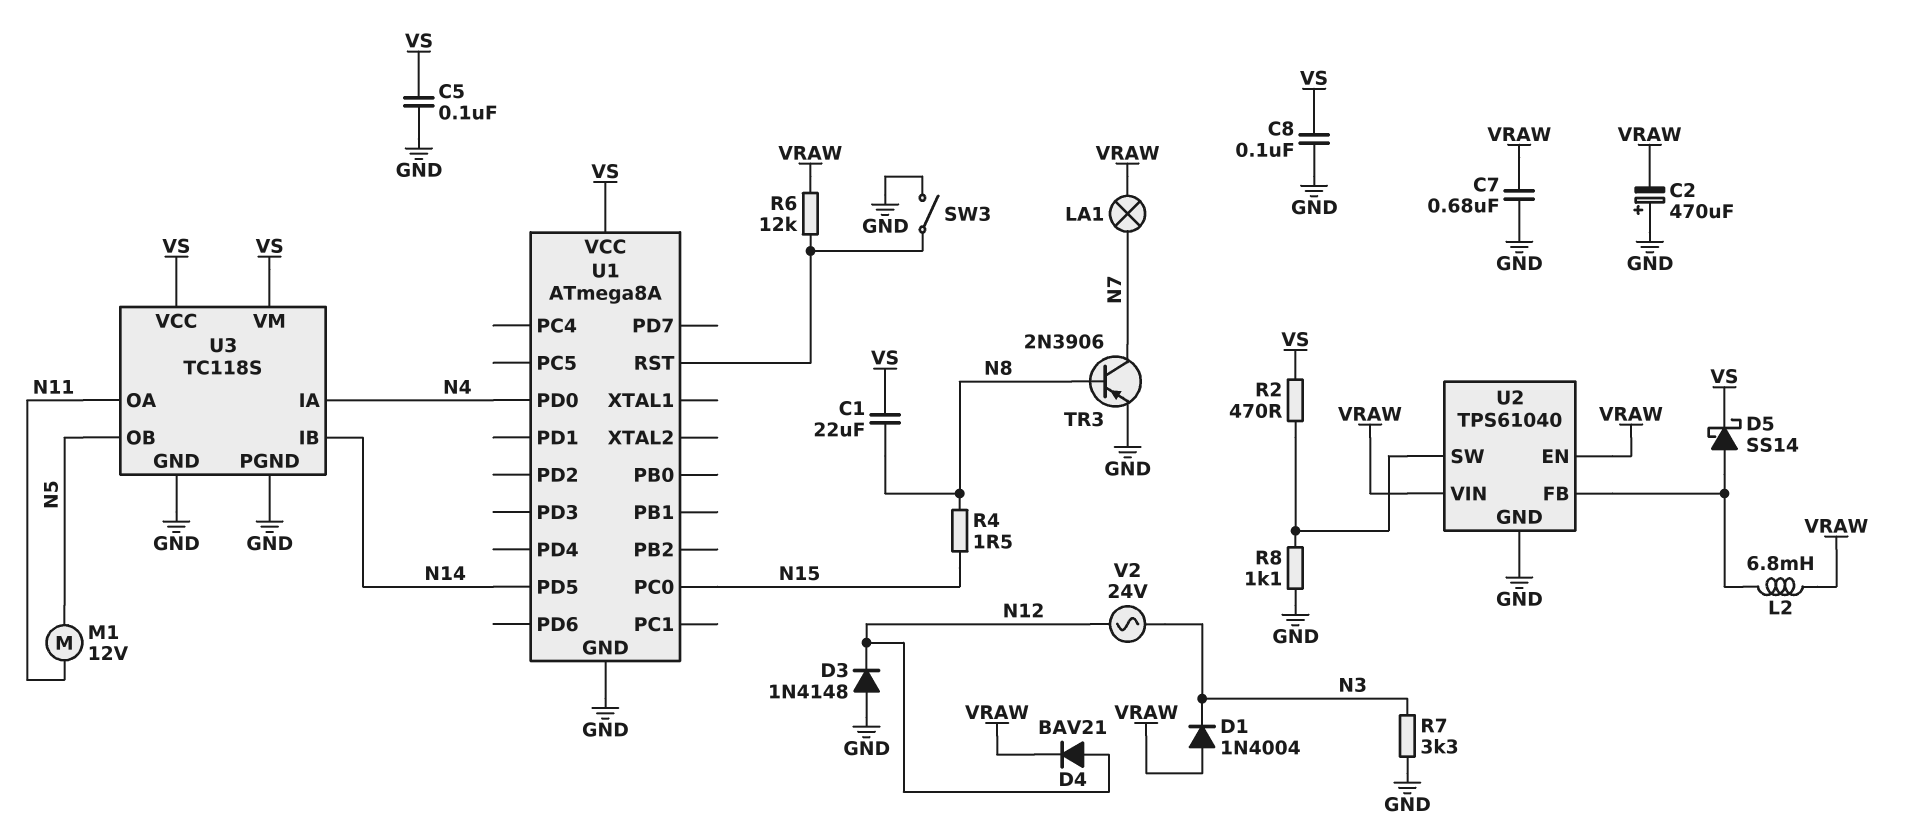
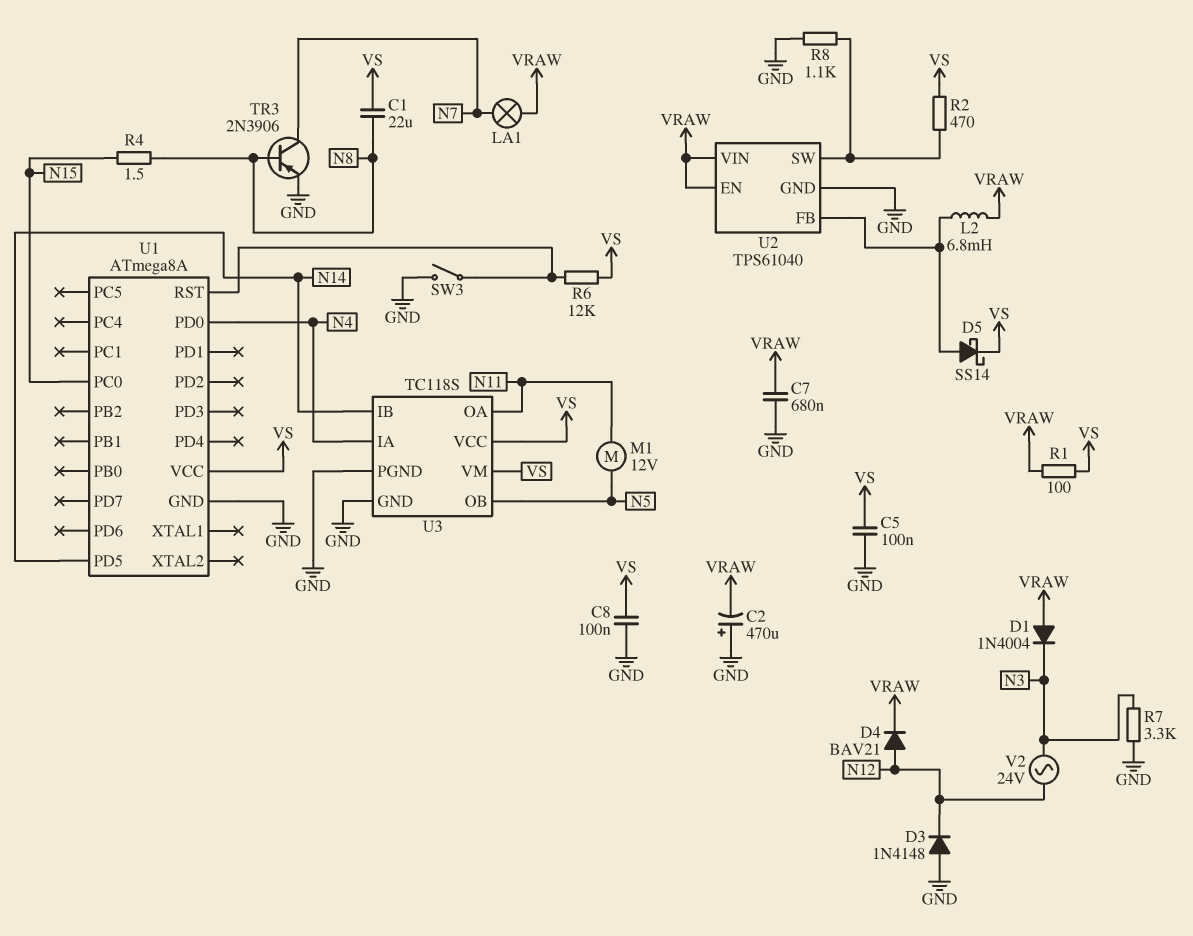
R1: none -> 100 (VRAW, VS)
R6: 12k (U1/RST, VRAW) -> 12k (U1/RST, VS)

